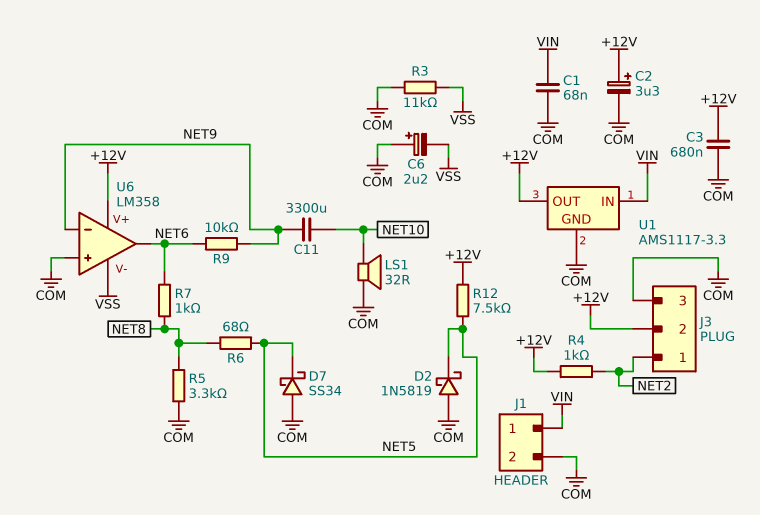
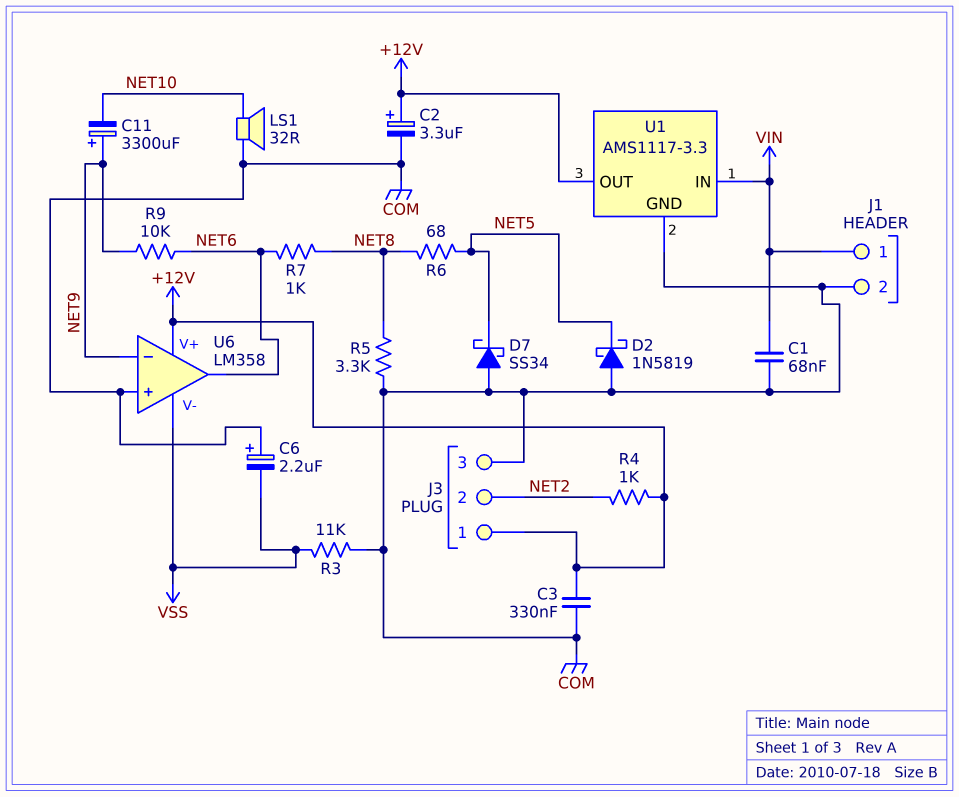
C3: 680nF (+12V, COM) -> 330nF (+12V, COM)
C11: 3300uF (NET9, NET10) -> 3300uF (plus NET9, minus NET10)
J3 pin 1: NET2 -> +12V
J3 pin 2: +12V -> NET2
R12: 7.5k (+12V, NET5) -> none

